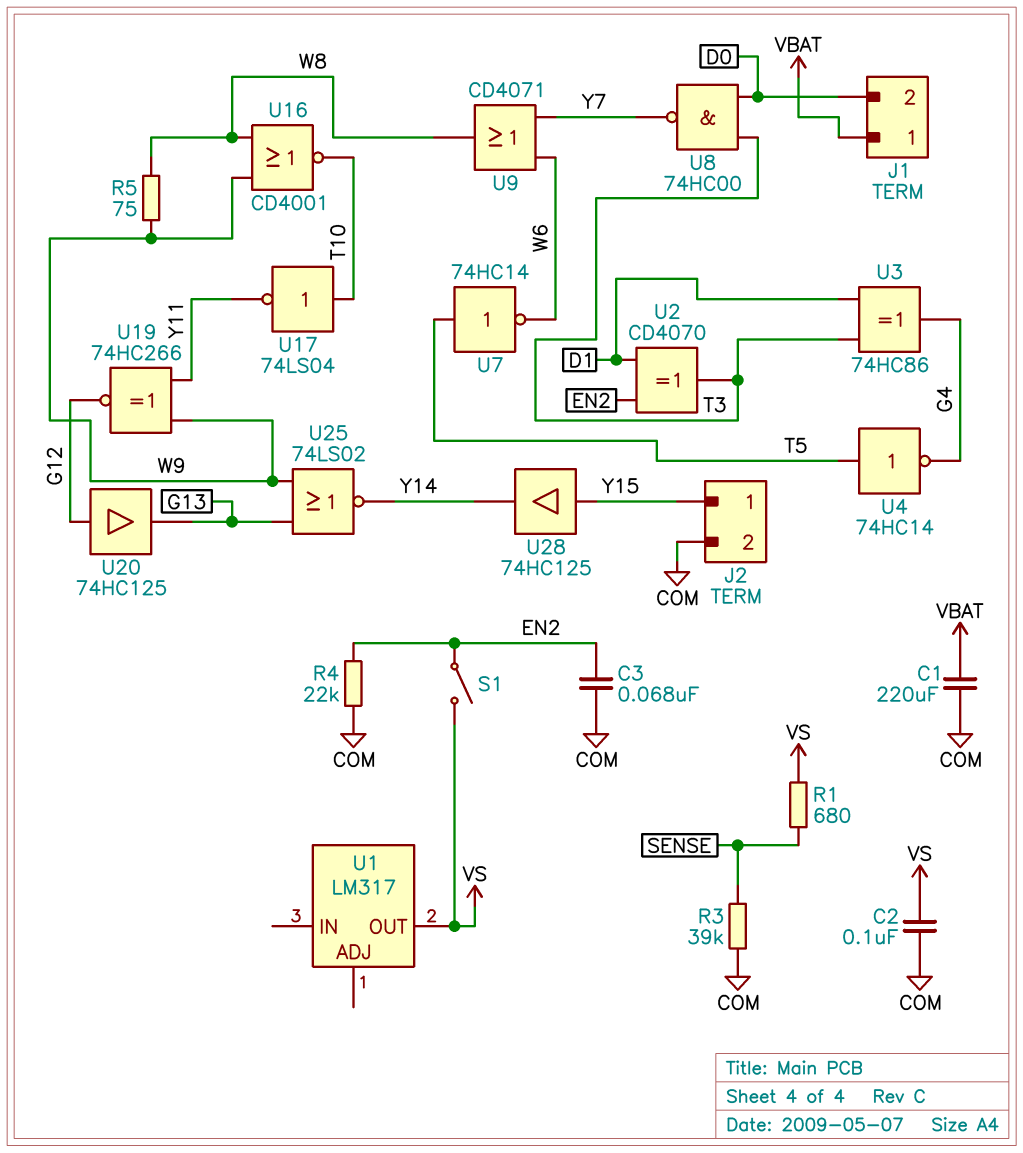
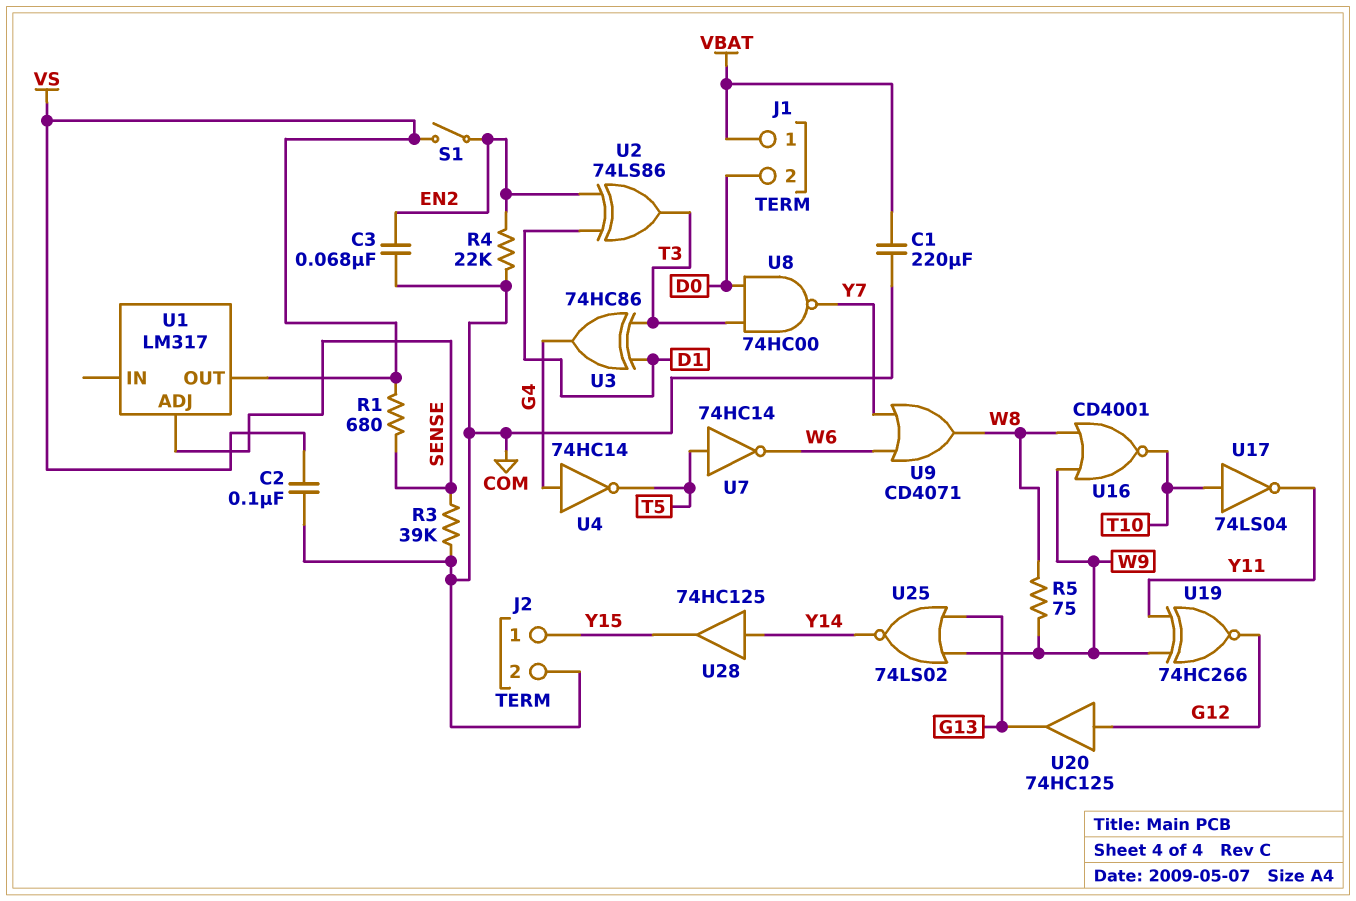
U1 pin ADJ: none -> SENSE
U2: XOR CD4070 (in D1, in EN2, out T3) -> XOR 74LS86 (in D1, in EN2, out T3)
U4: NOT 74HC14 (in T5, out G4) -> NOT 74HC14 (in G4, out T5)
U28: buffer 74HC125 (in Y15, out Y14) -> buffer 74HC125 (in Y14, out Y15)

